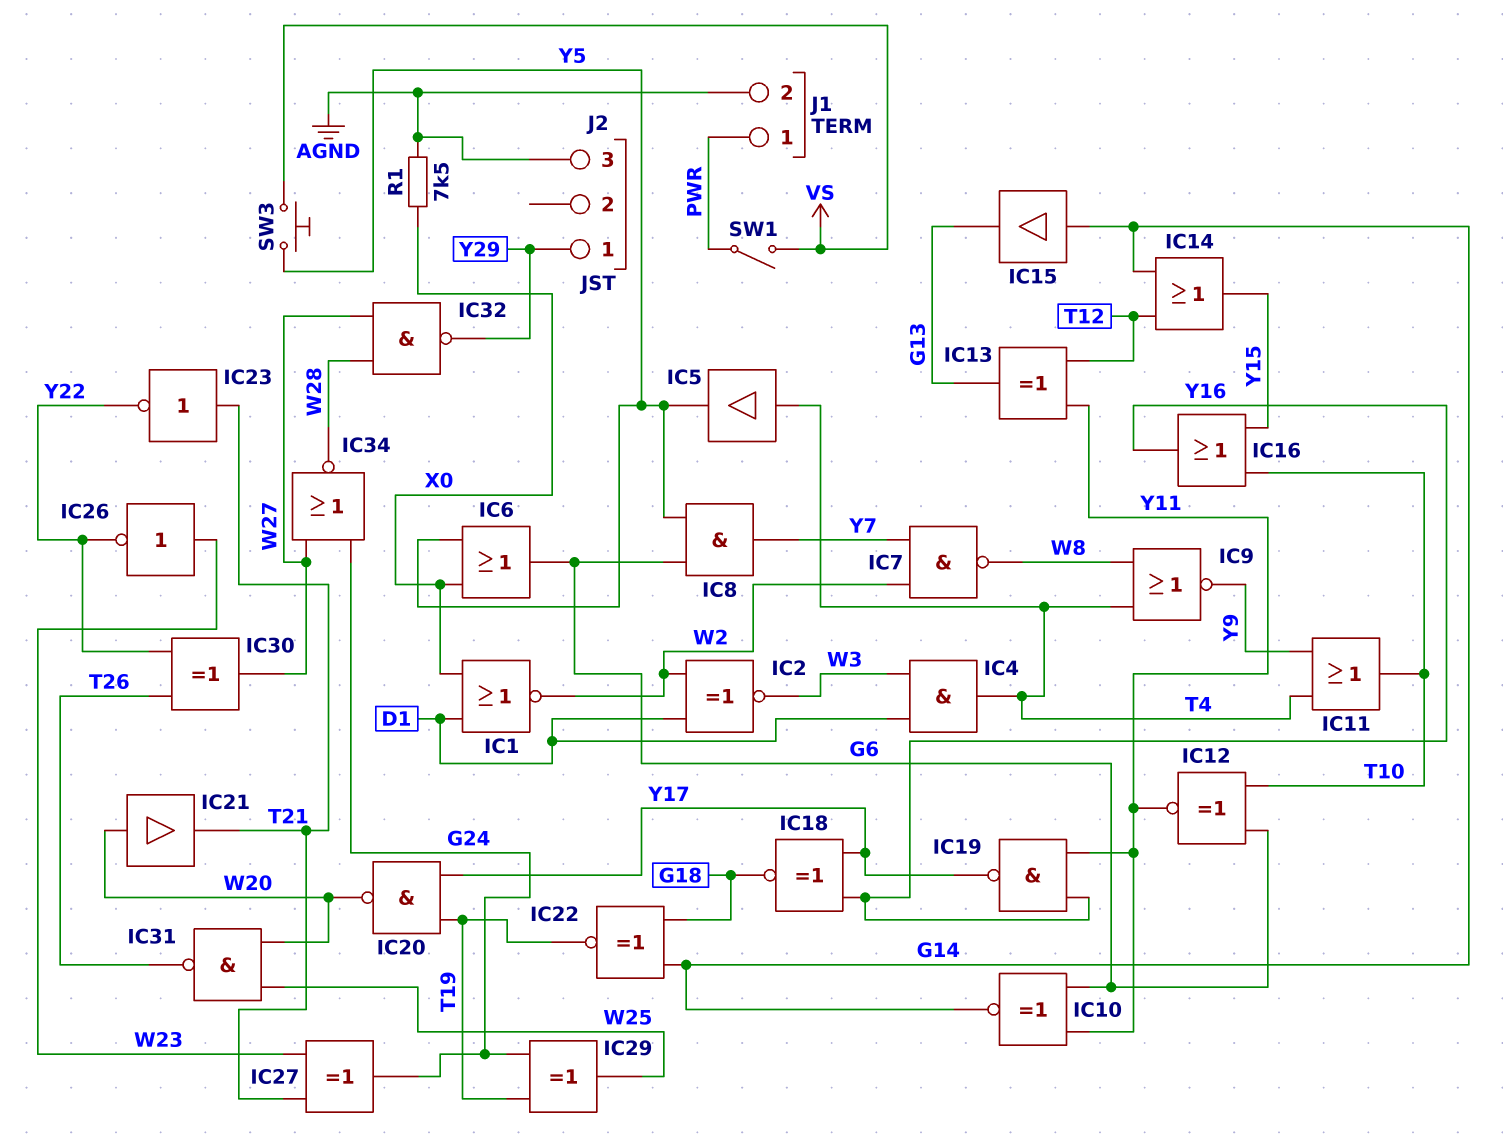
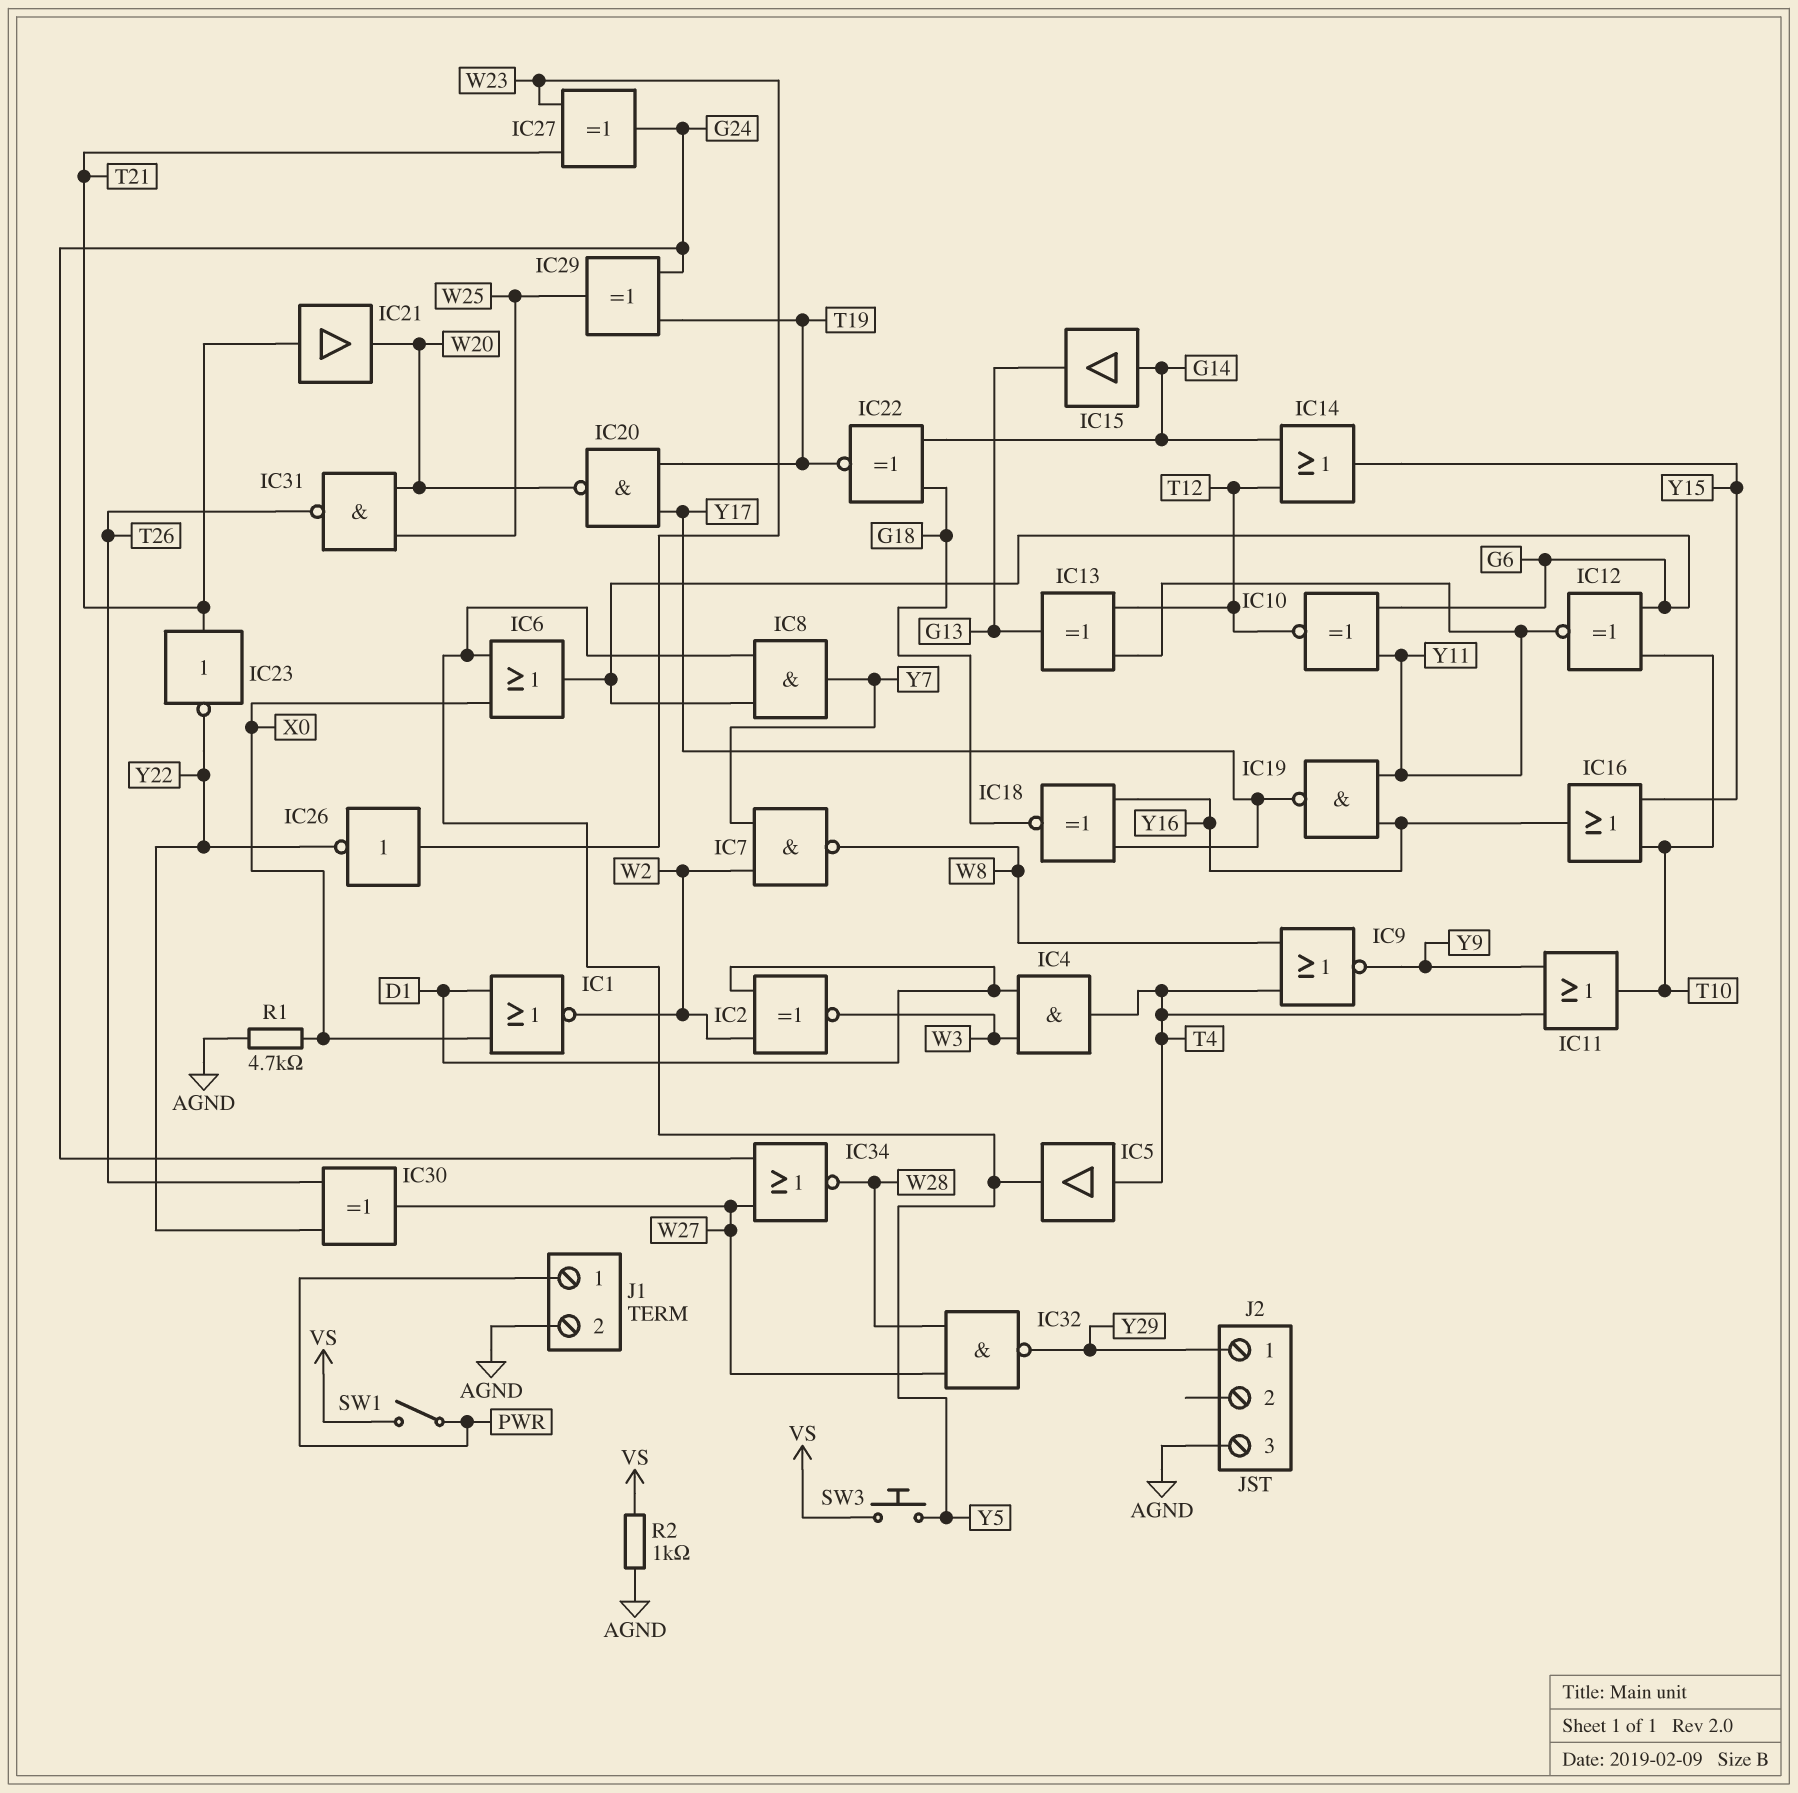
IC10: XNOR (in G6, in Y11, out G14) -> XNOR (in G6, in Y11, out T12)
IC21: buffer (in W20, out T21) -> buffer (in T21, out W20)
R1: 7.5k (AGND, X0) -> 4.7k (AGND, X0)
R2: none -> 1k (AGND, VS)

